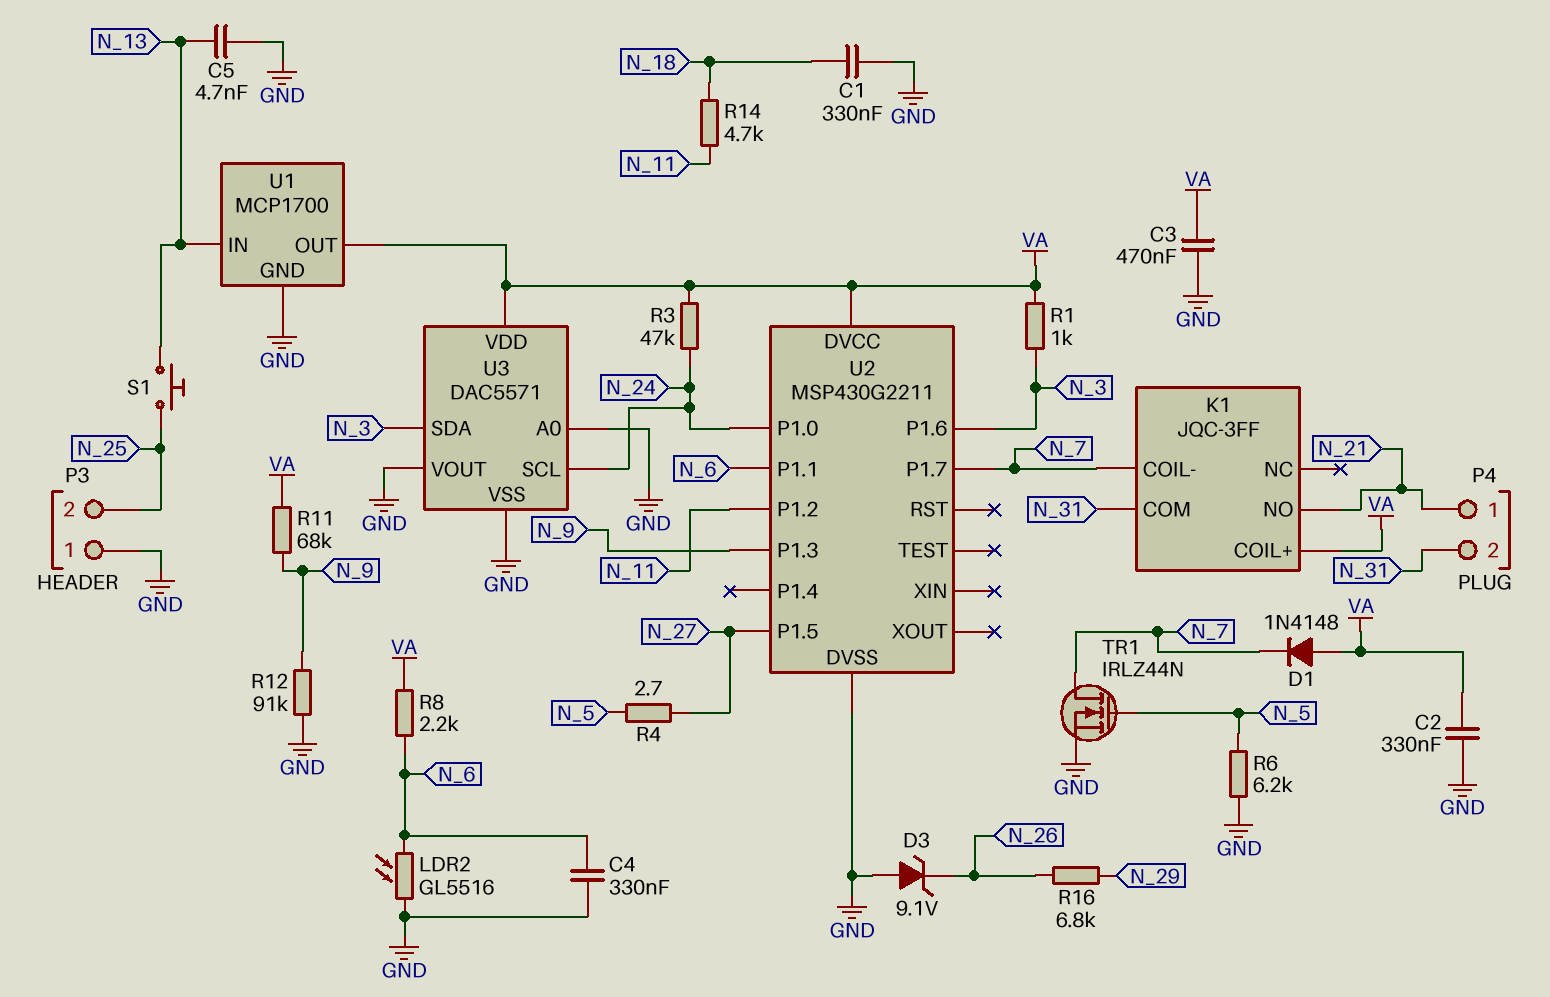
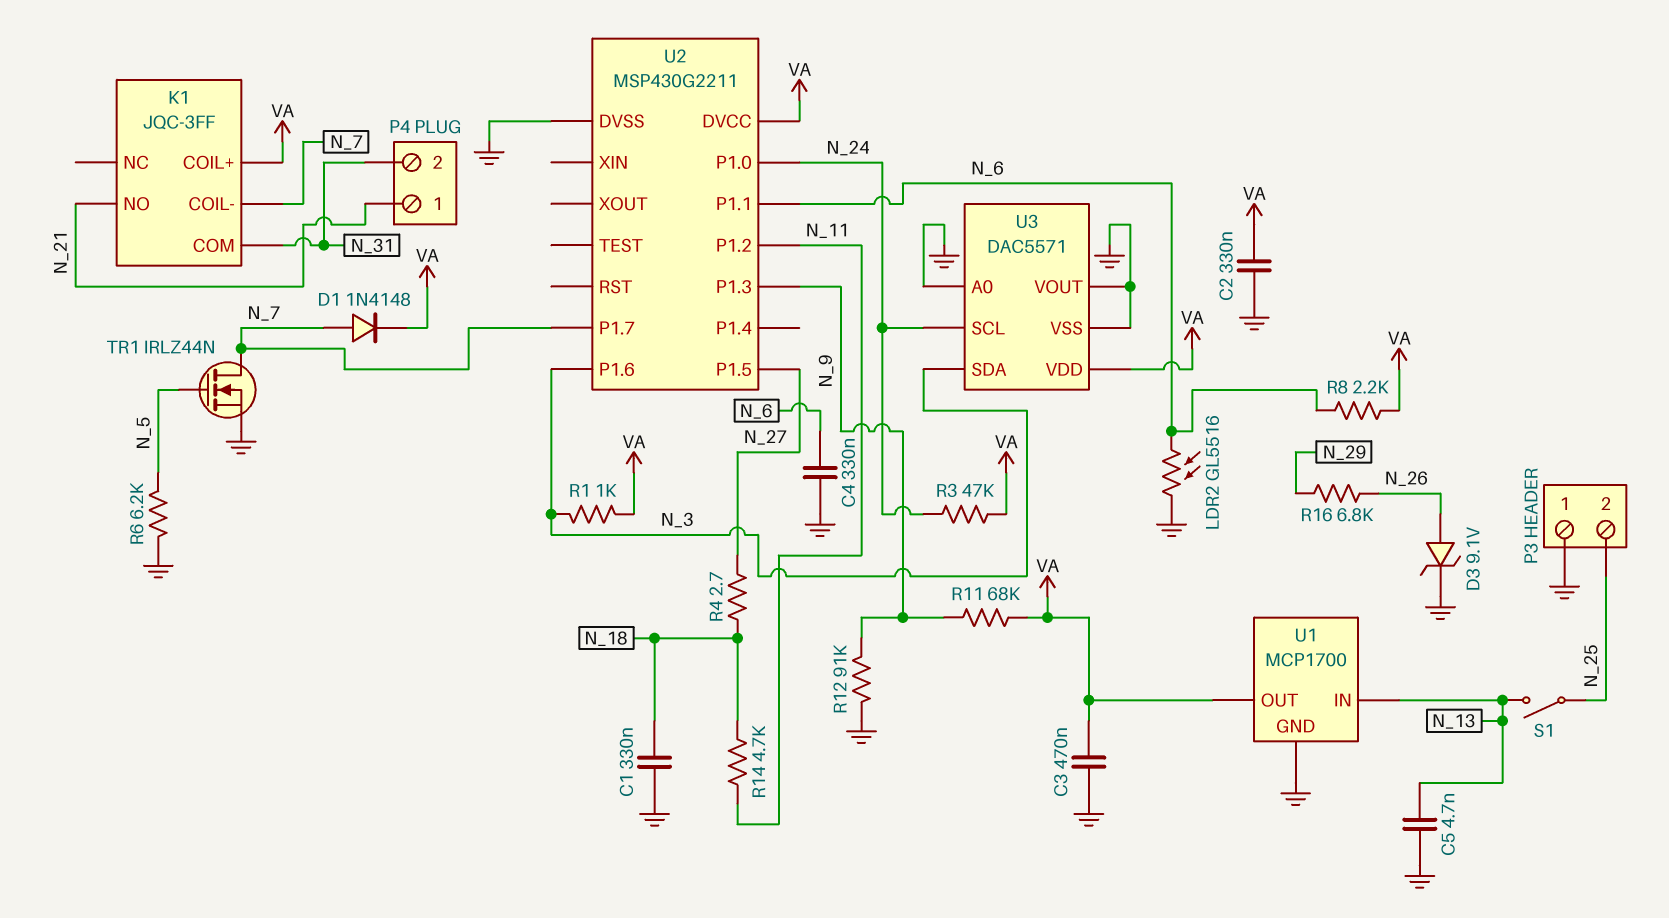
D1: diode 1N4148 (A VA, K N_7) -> diode 1N4148 (A N_7, K VA)
D3: zener 9.1V (A GND, K N_26) -> zener 9.1V (A N_26, K GND)
R4: 2.7 (N_5, N_27) -> 2.7 (N_18, N_27)
S1: button (N_13, N_25) -> switch (N_13, N_25)

